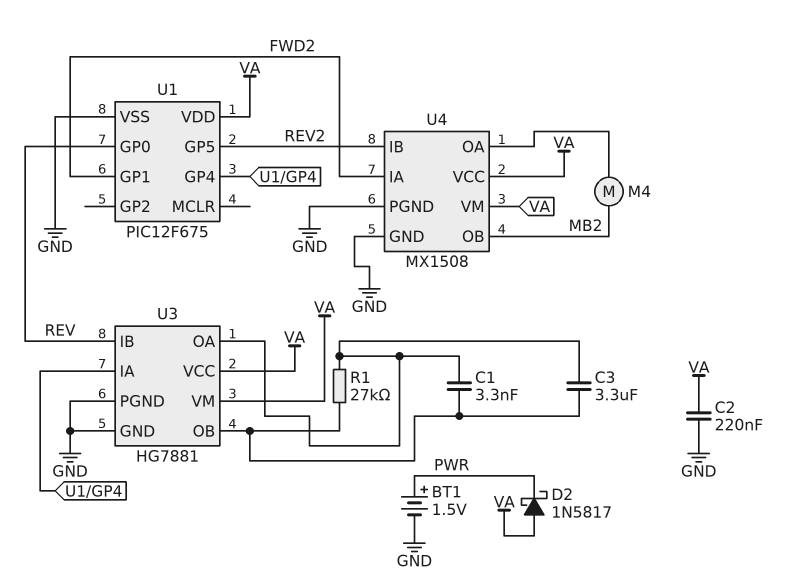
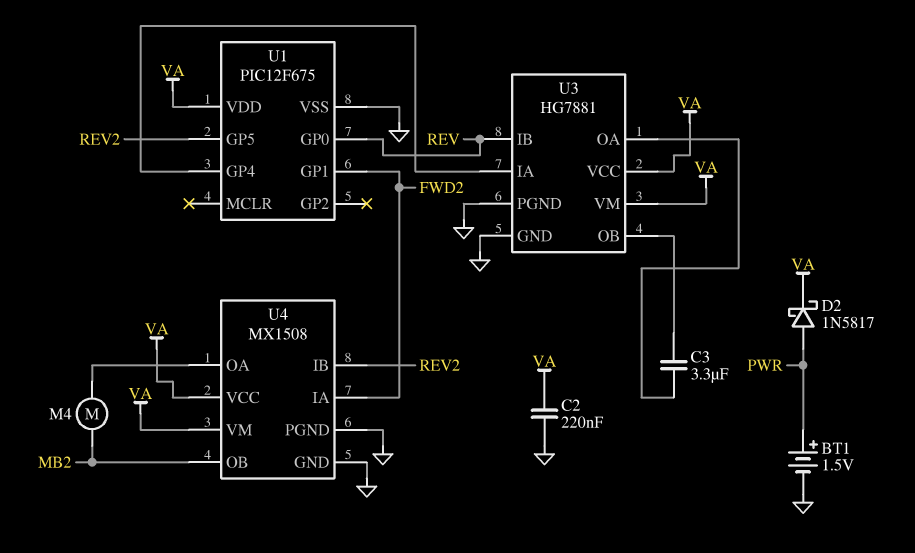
C1: 3.3nF (U3/OA, U3/OB) -> none
D2: schottky 1N5817 (A VA, K PWR) -> schottky 1N5817 (A PWR, K VA)
R1: 27k (U3/OA, U3/OB) -> none

